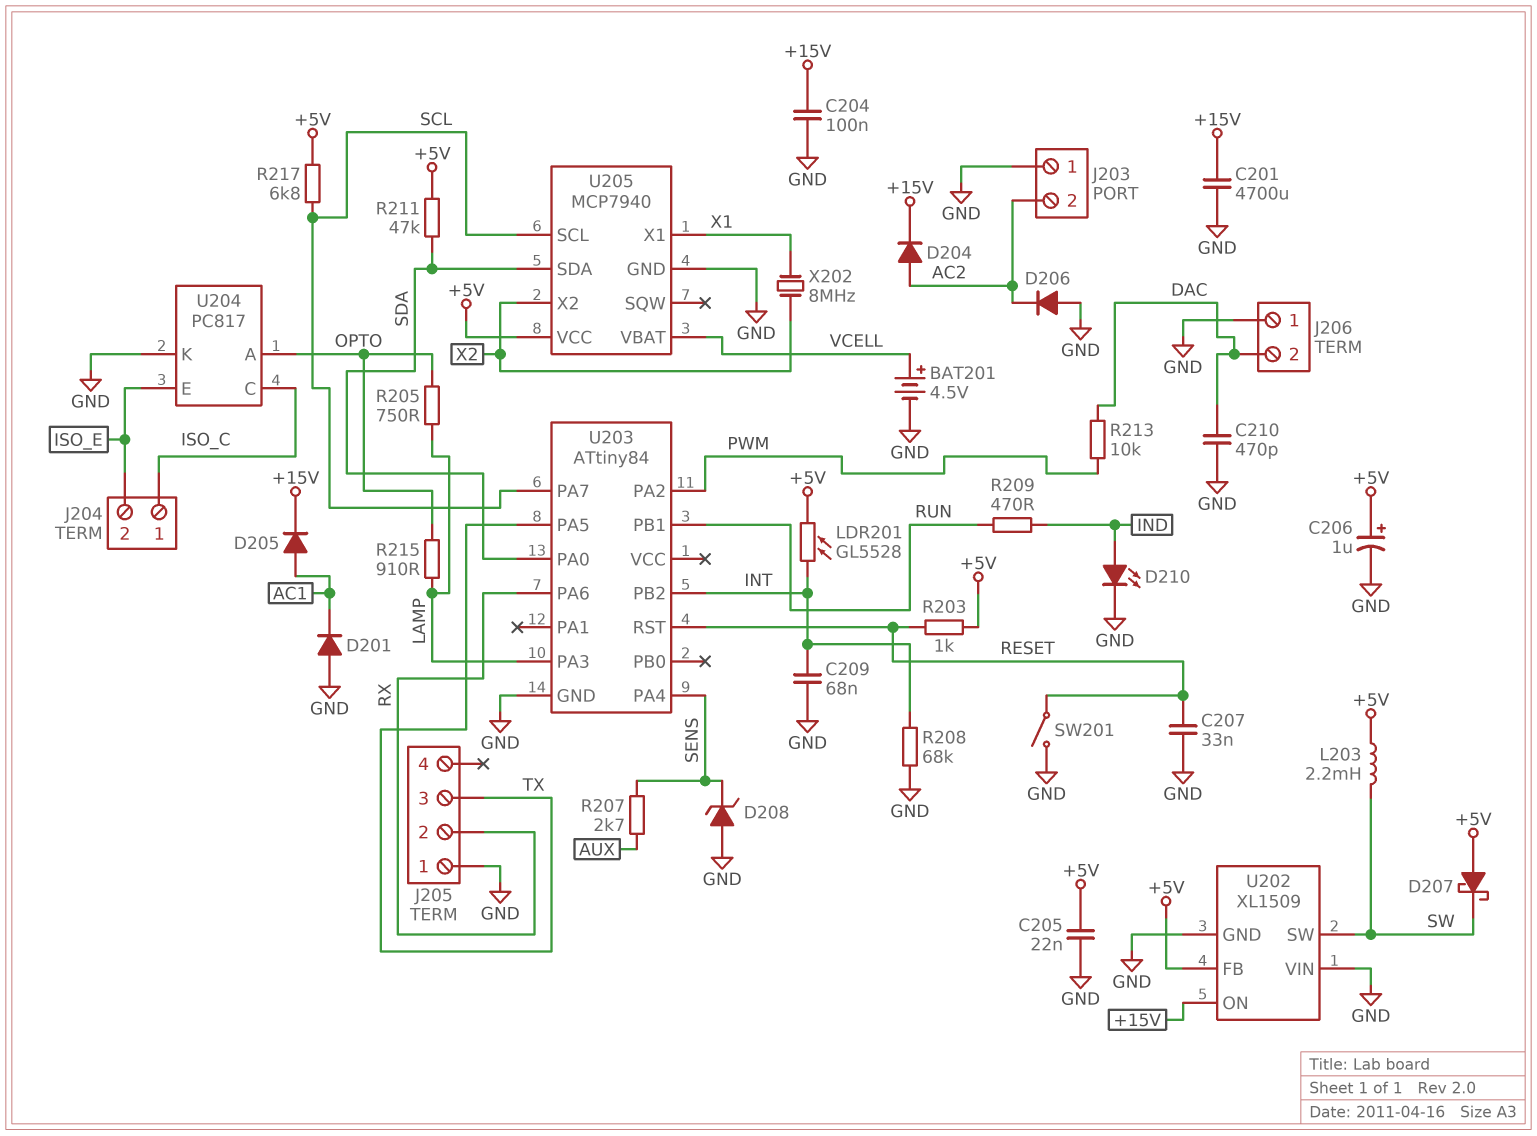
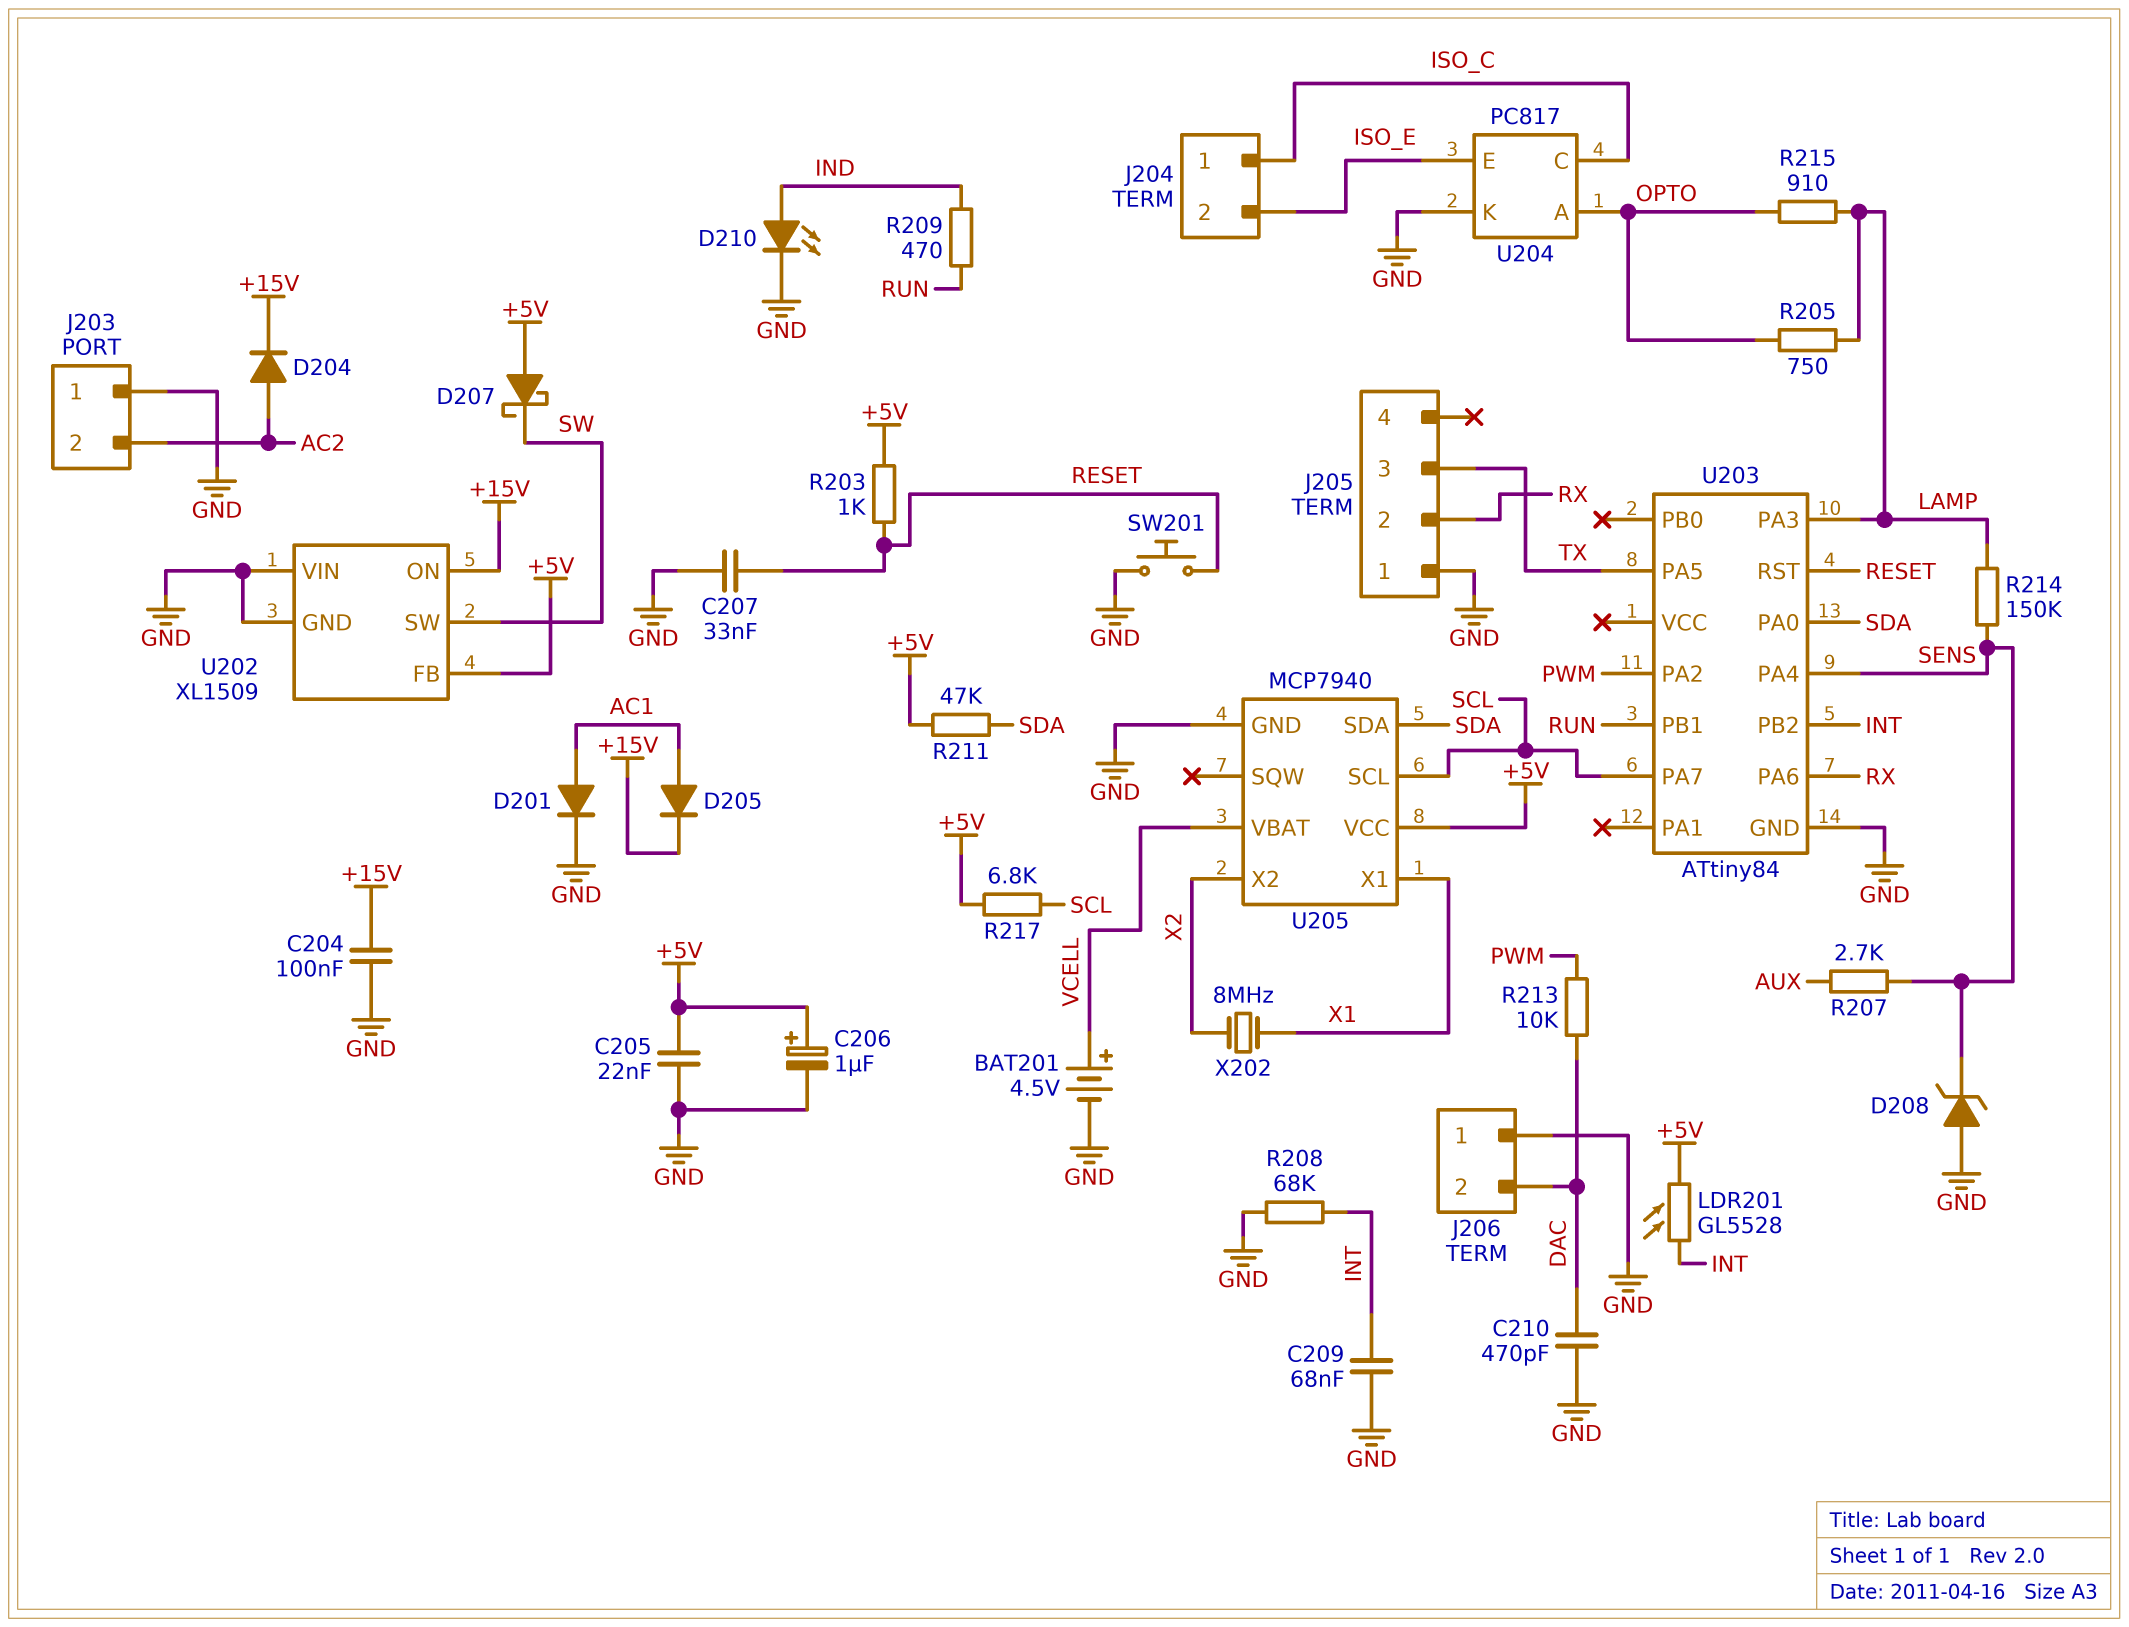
C201: 4700uF (+15V, GND) -> none
D201: diode (A GND, K AC1) -> diode (A AC1, K GND)
D206: diode (A GND, K AC2) -> none
L203: 2.2mH (+5V, SW) -> none
R214: none -> 150k (LAMP, SENS)
SW201: switch (GND, RESET) -> button (GND, RESET)

